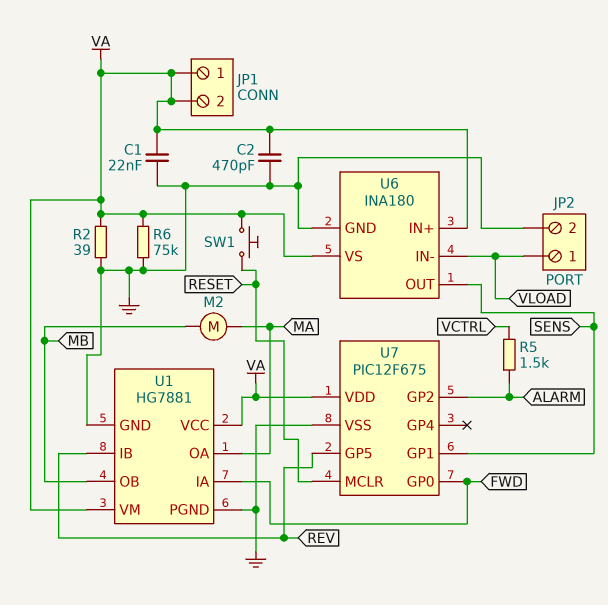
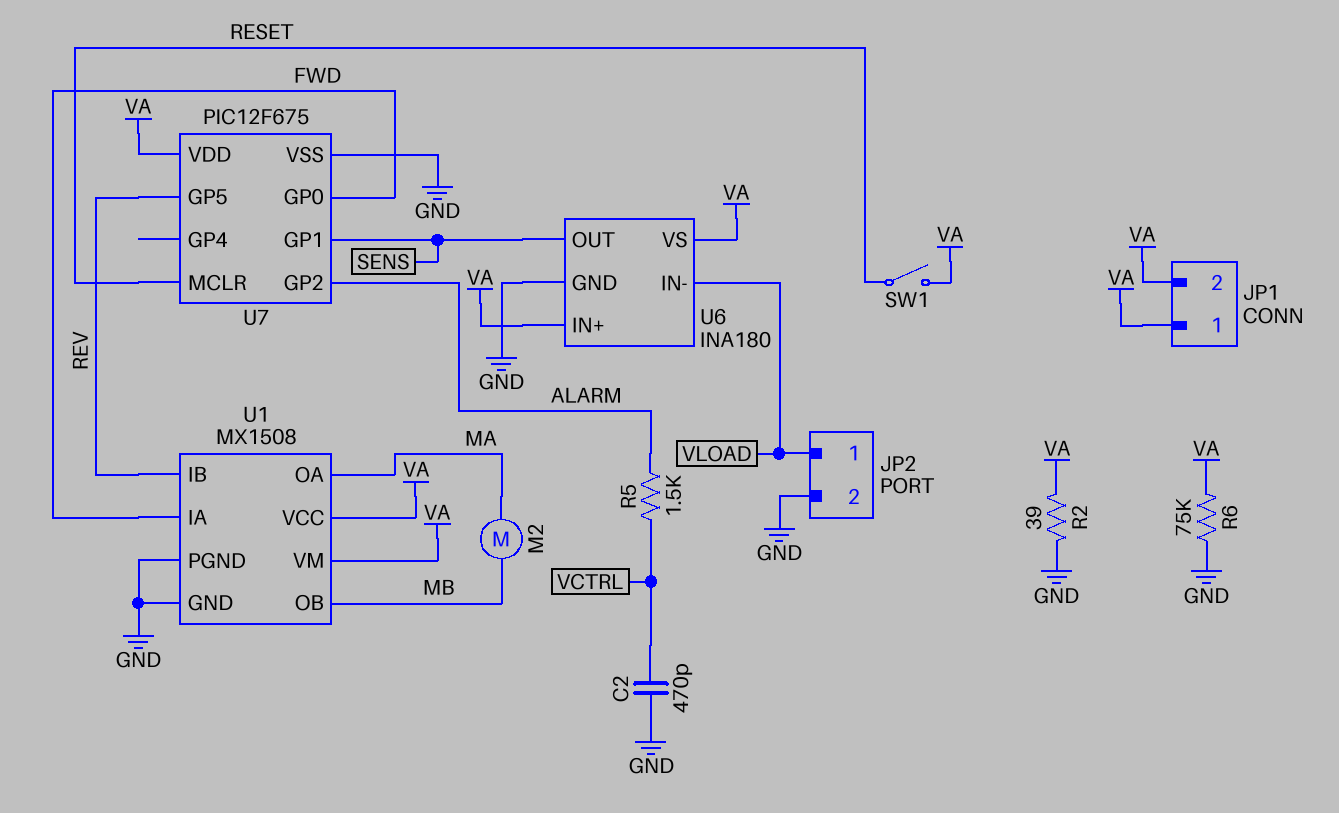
C1: 22nF (GND, VA) -> none
C2: 470pF (GND, VA) -> 470pF (GND, VCTRL)
SW1: button (RESET, VA) -> switch (RESET, VA)
U1: HG7881 -> MX1508

